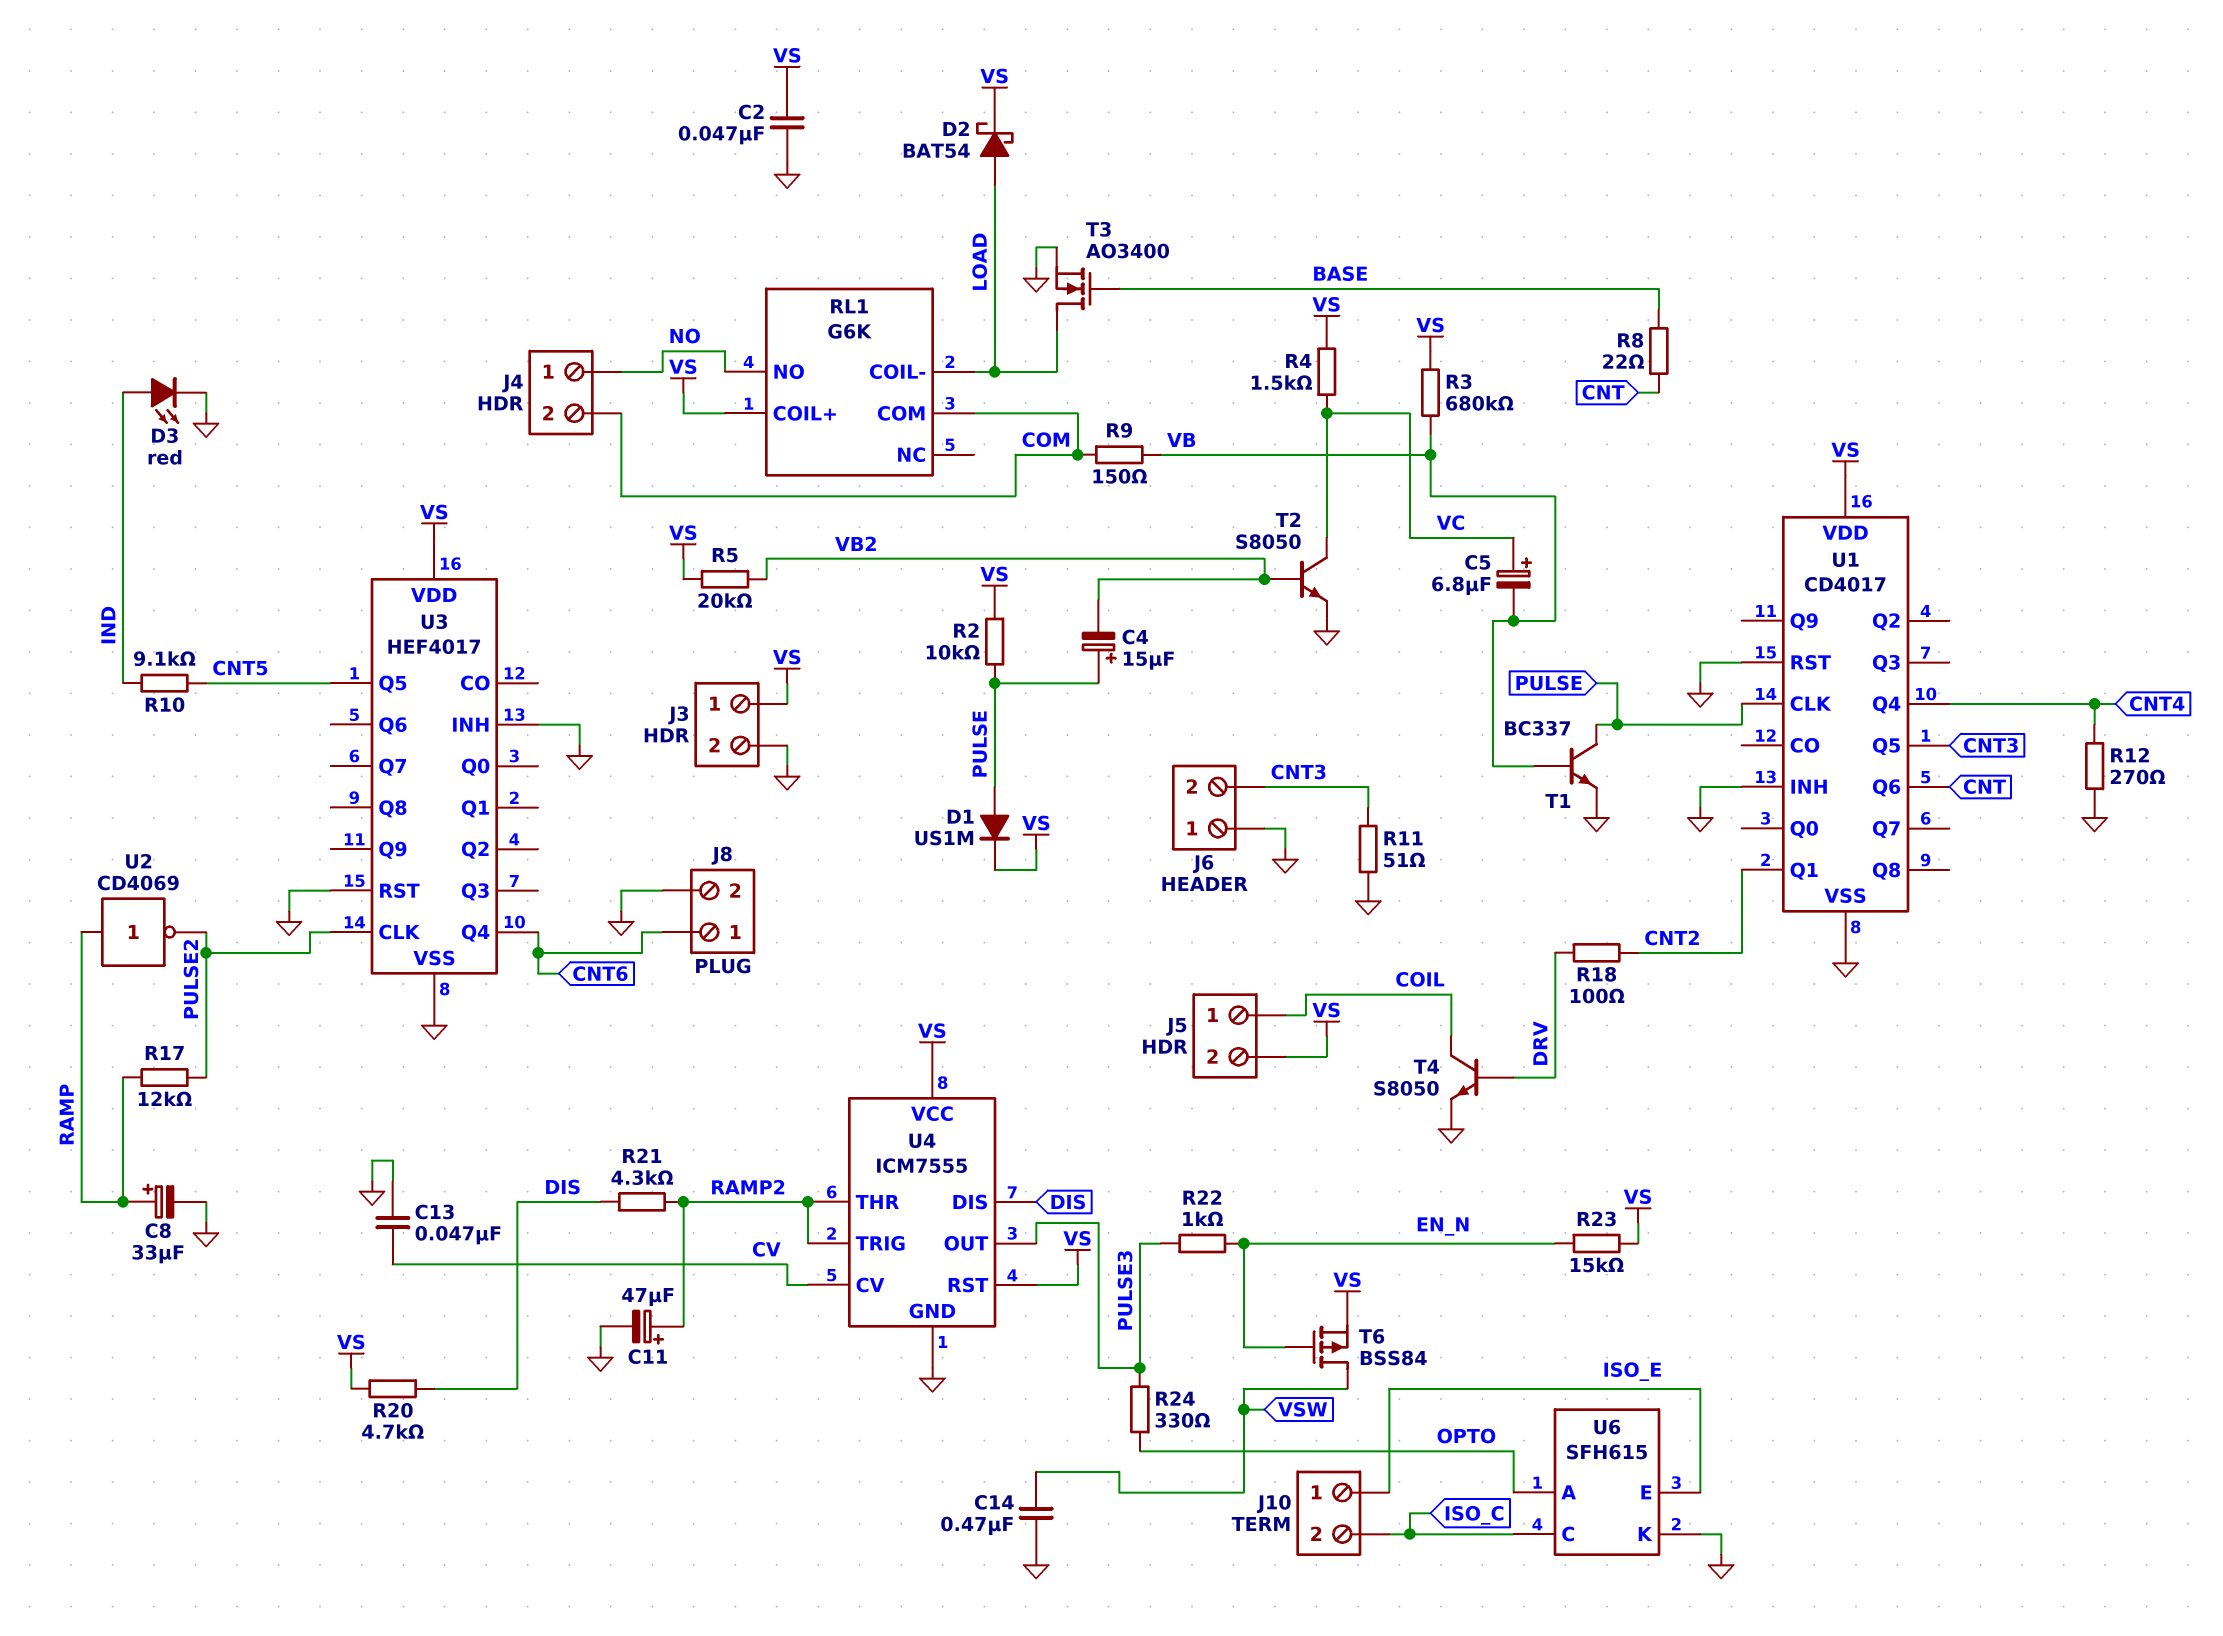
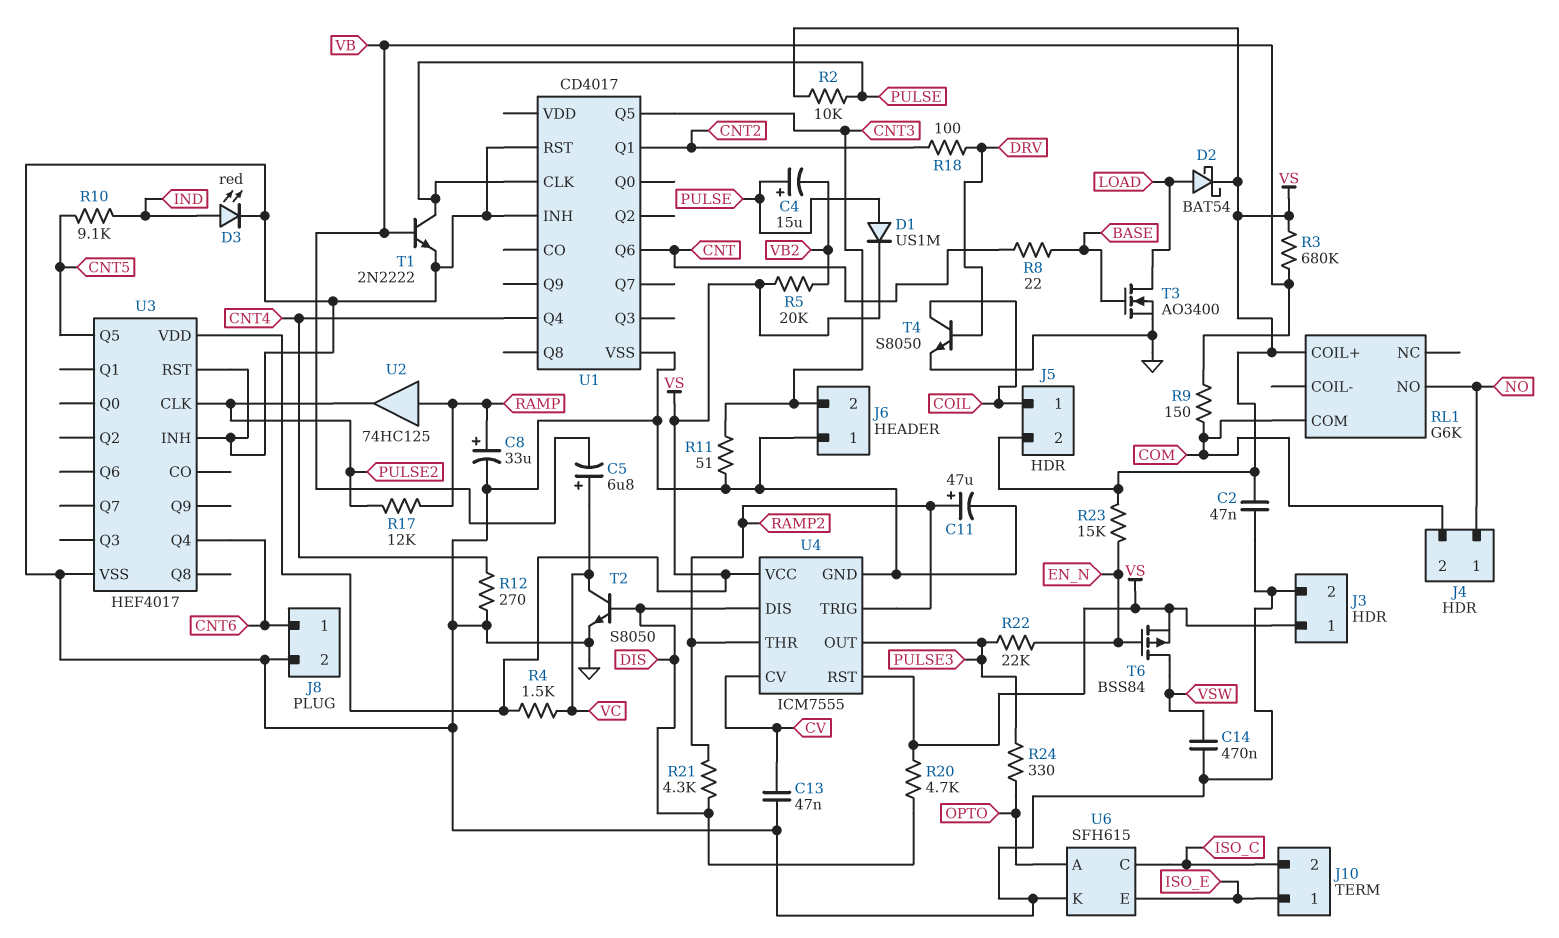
R22: 1k (EN_N, PULSE3) -> 22k (EN_N, PULSE3)
RL1 pin COIL-: LOAD -> none
T1: NPN BC337 (B VB, C PULSE, E GND) -> NPN 2N2222 (B VB, C PULSE, E GND)
T2: NPN S8050 (B VB2, C VC, E GND) -> NPN S8050 (B DIS, C VC, E GND)
U1 pin VDD: VS -> none
U2: NOT CD4069 (in RAMP, out PULSE2) -> buffer 74HC125 (in RAMP, out PULSE2)

